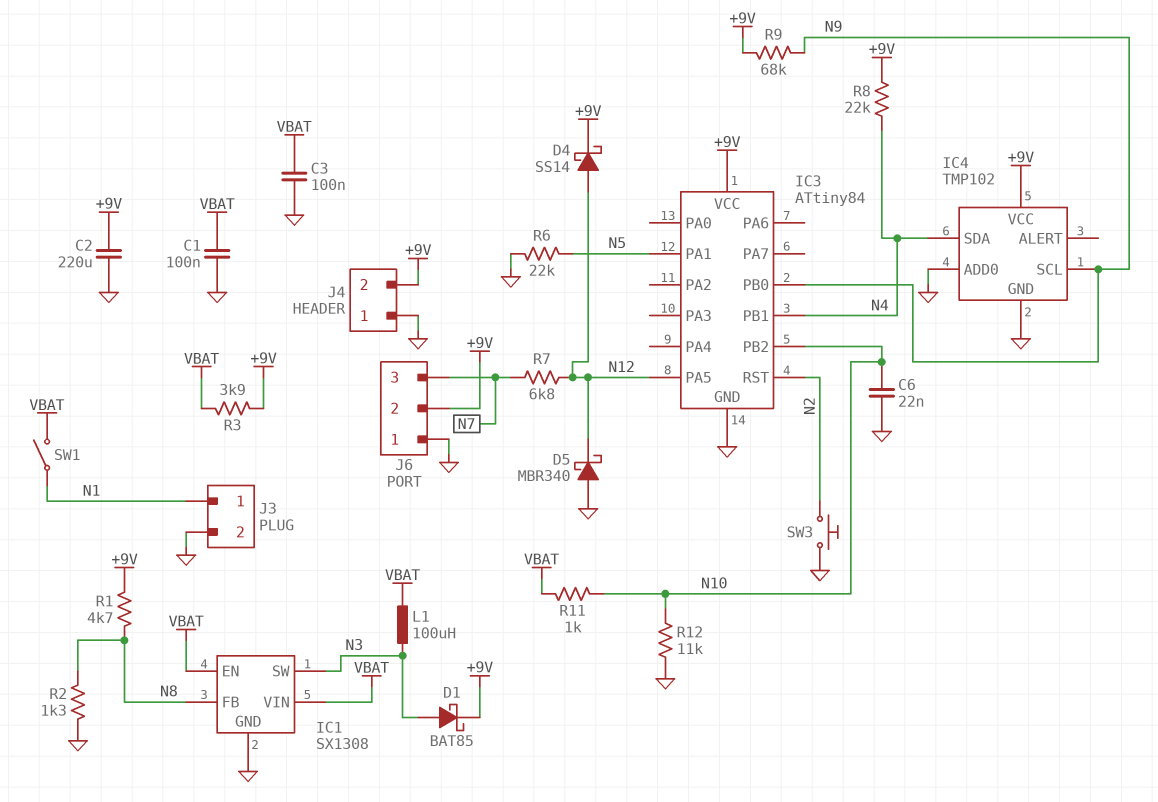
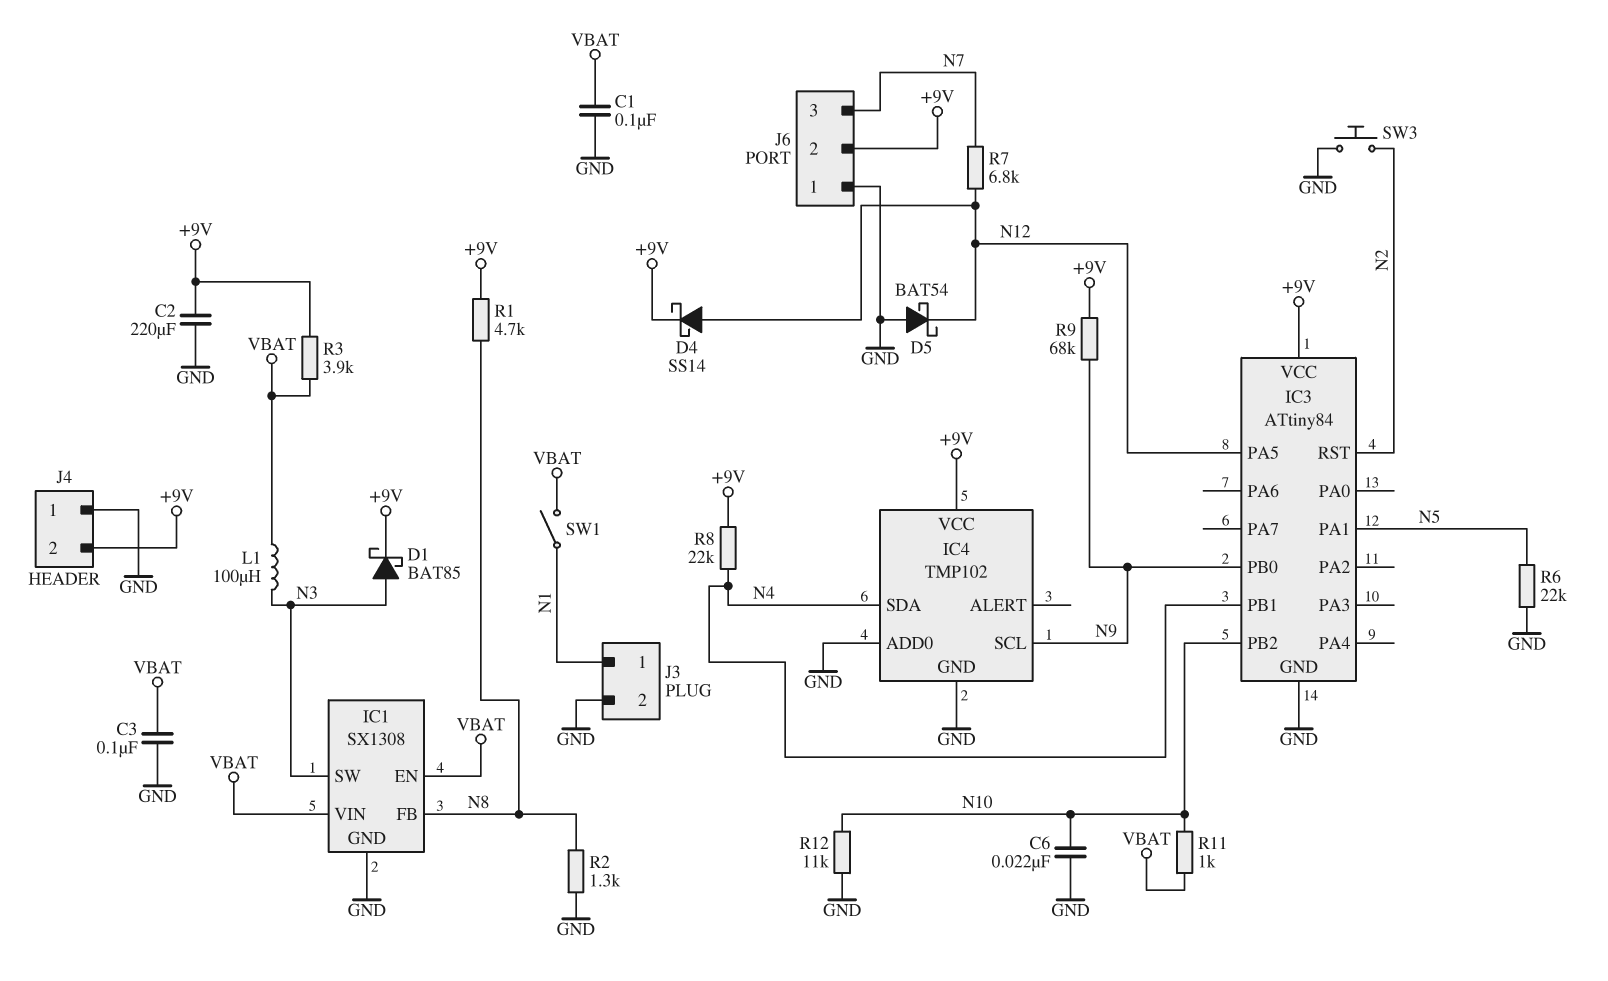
D5: schottky MBR340 (A GND, K N12) -> schottky BAT54 (A GND, K N12)

